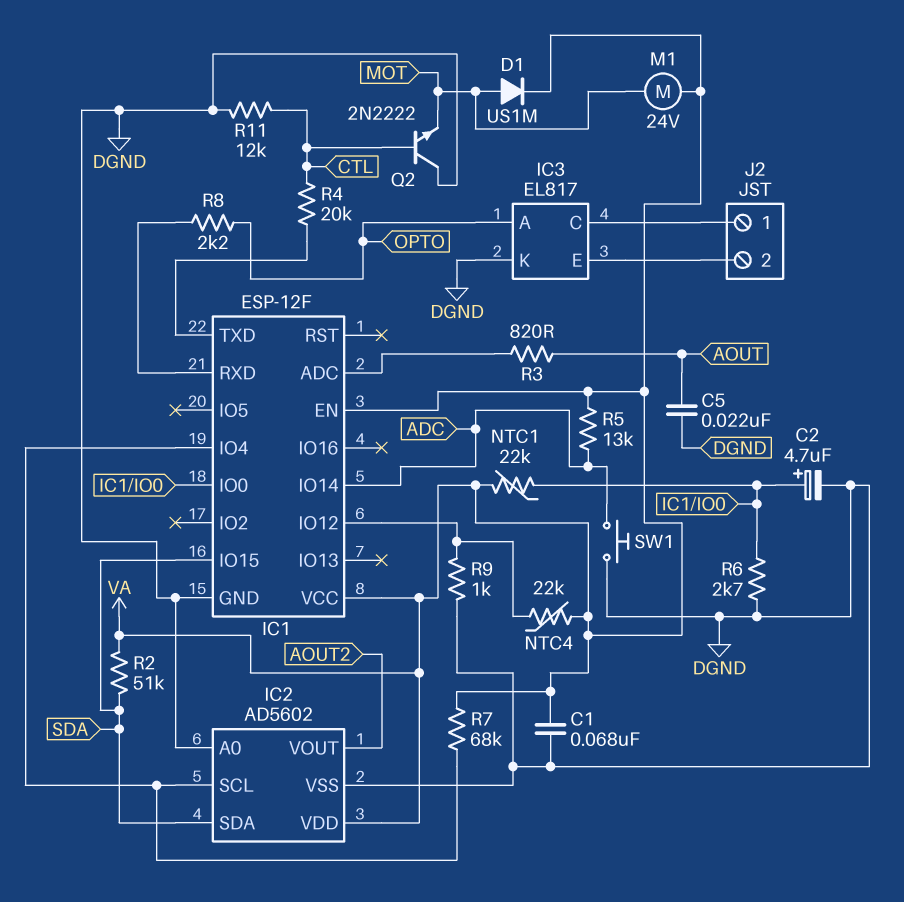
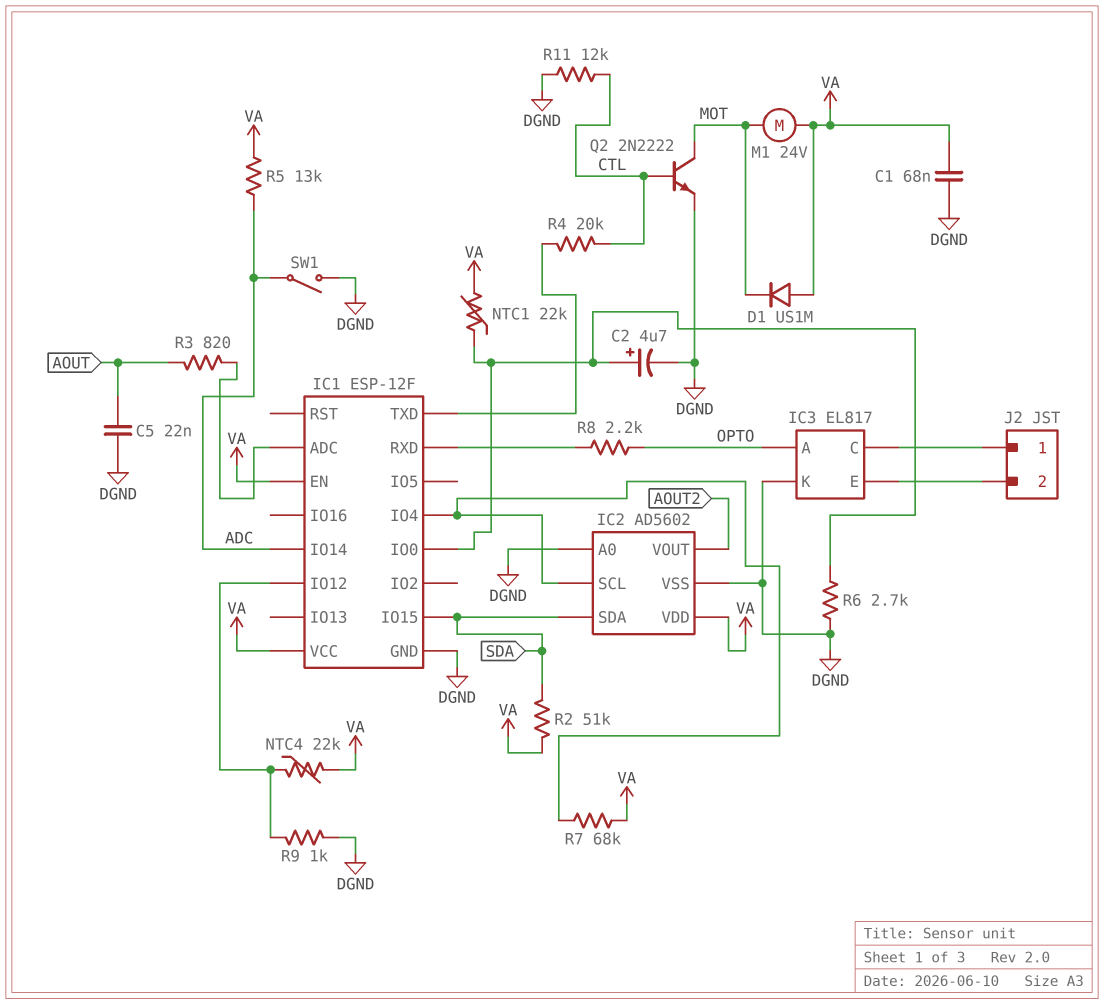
D1: diode US1M (A MOT, K VA) -> diode US1M (A VA, K MOT)
Q2: NPN 2N2222 (B CTL, C DGND, E MOT) -> NPN 2N2222 (B CTL, C MOT, E DGND)
SW1: button (ADC, DGND) -> switch (ADC, DGND)

